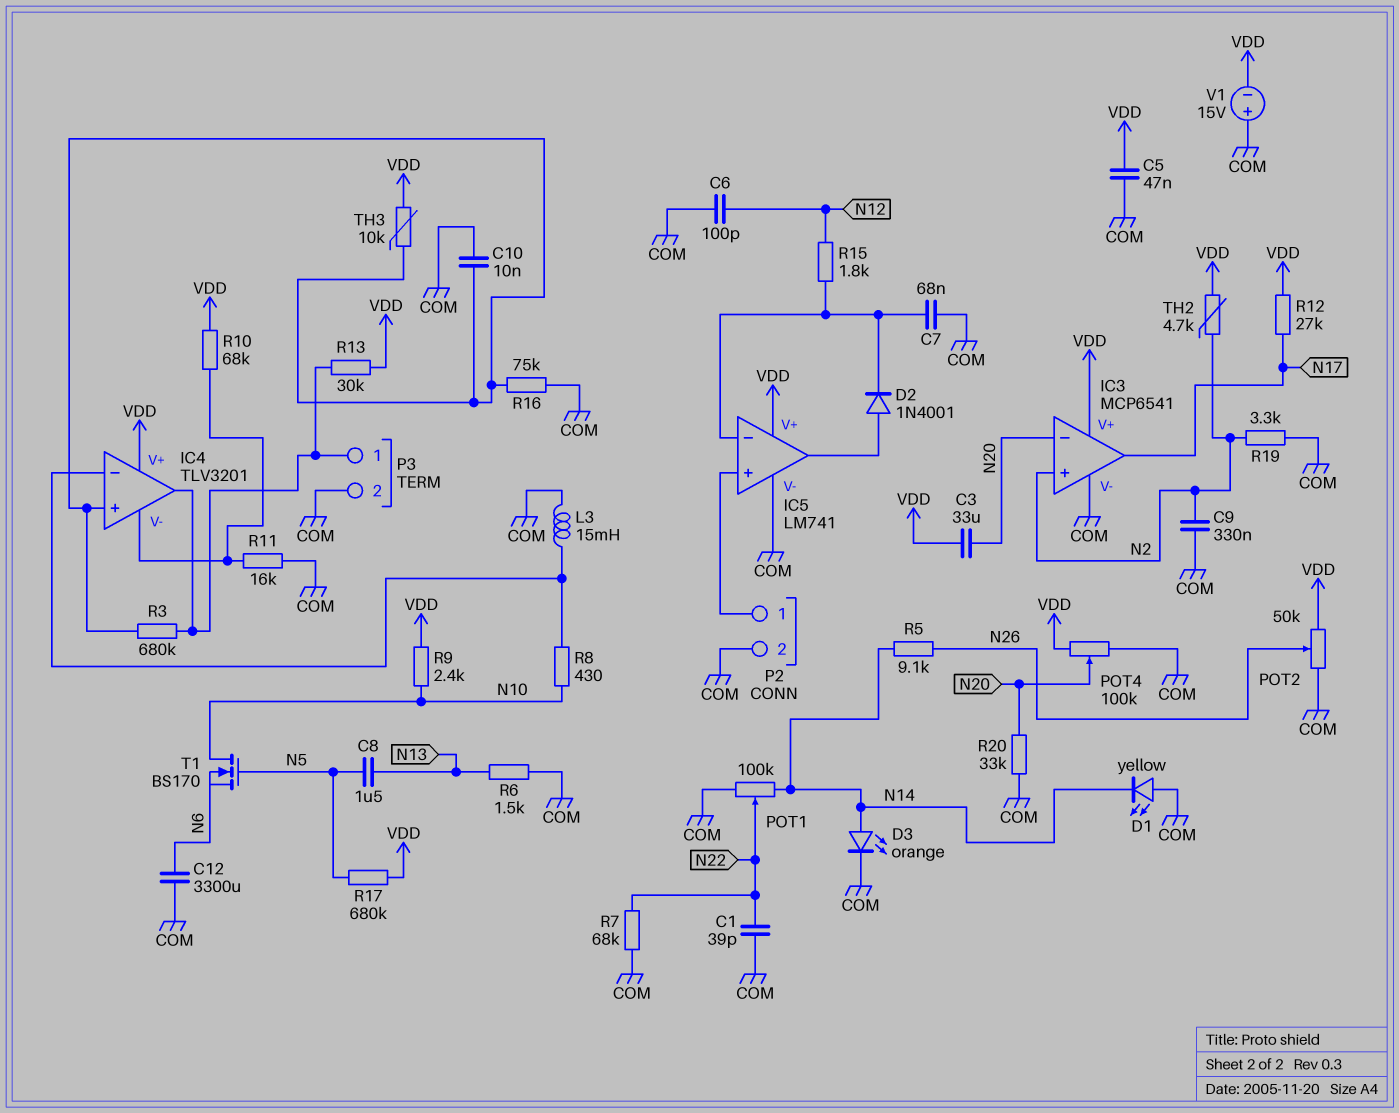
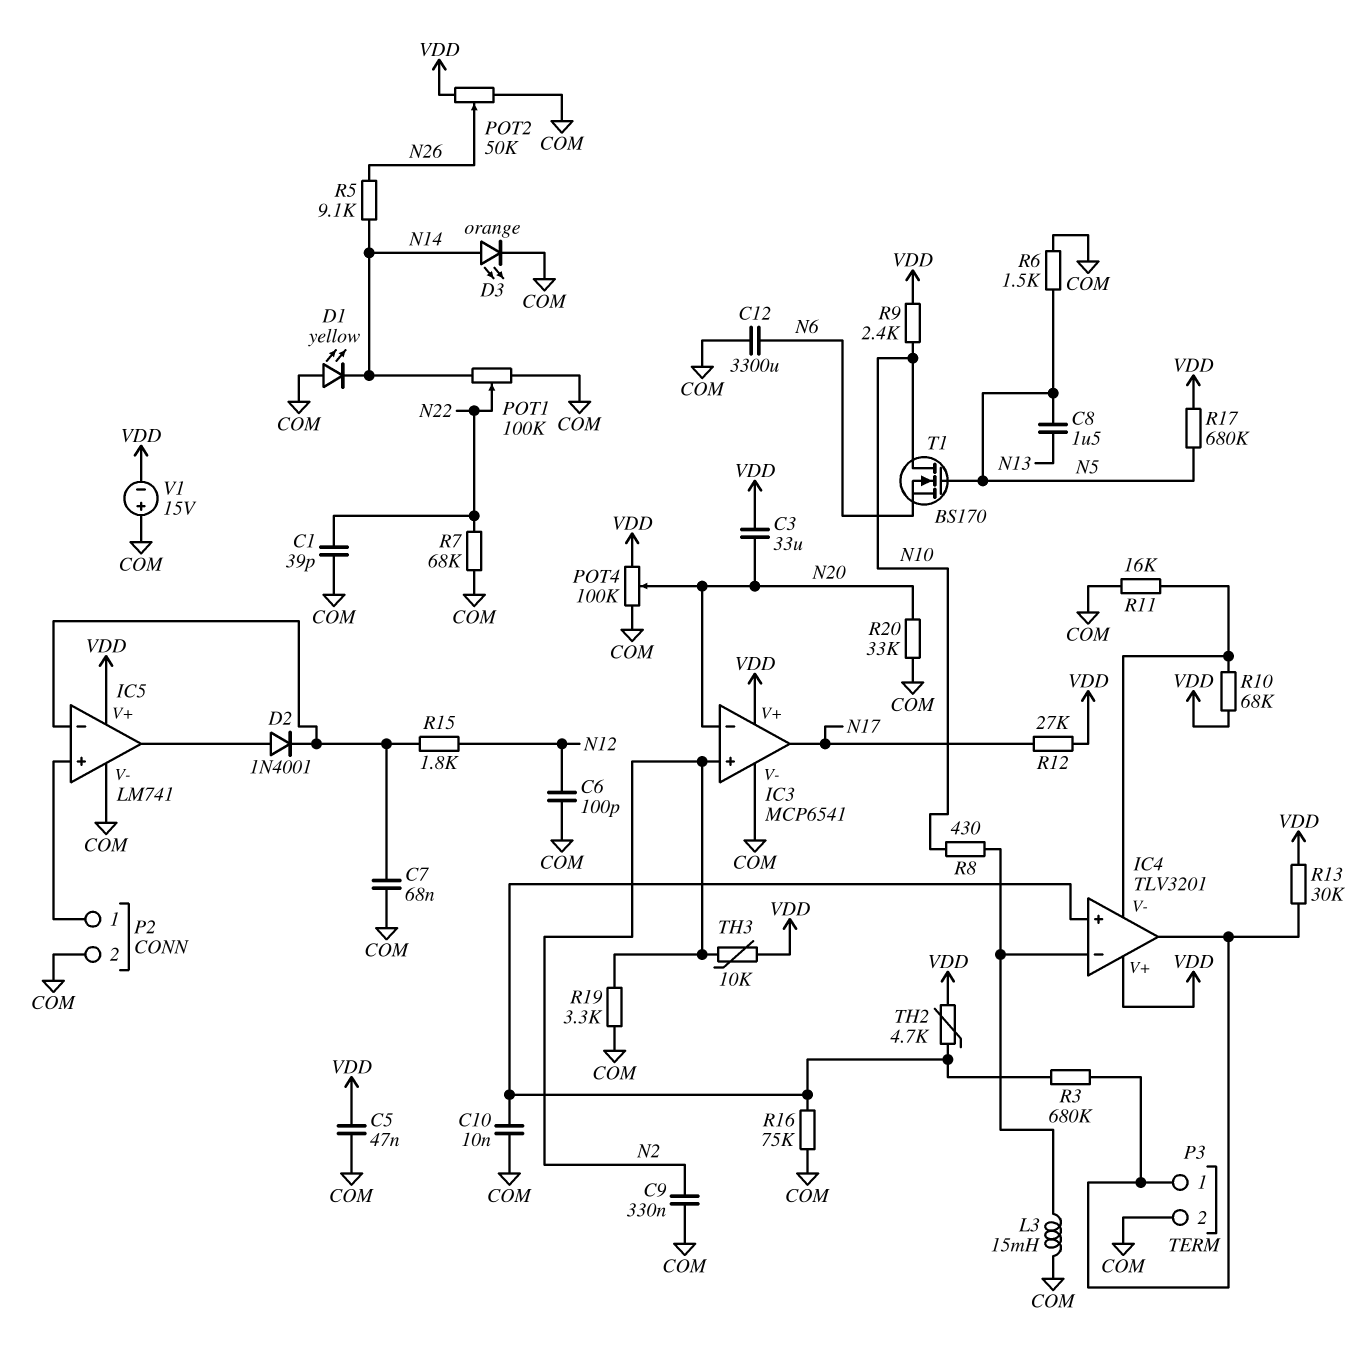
R6: 1.5k (COM, N13) -> 1.5k (COM, N5)
TH2: 4.7k (N2, VDD) -> 4.7k (IC4/in+, VDD)
TH3: 10k (IC4/in+, VDD) -> 10k (N2, VDD)

